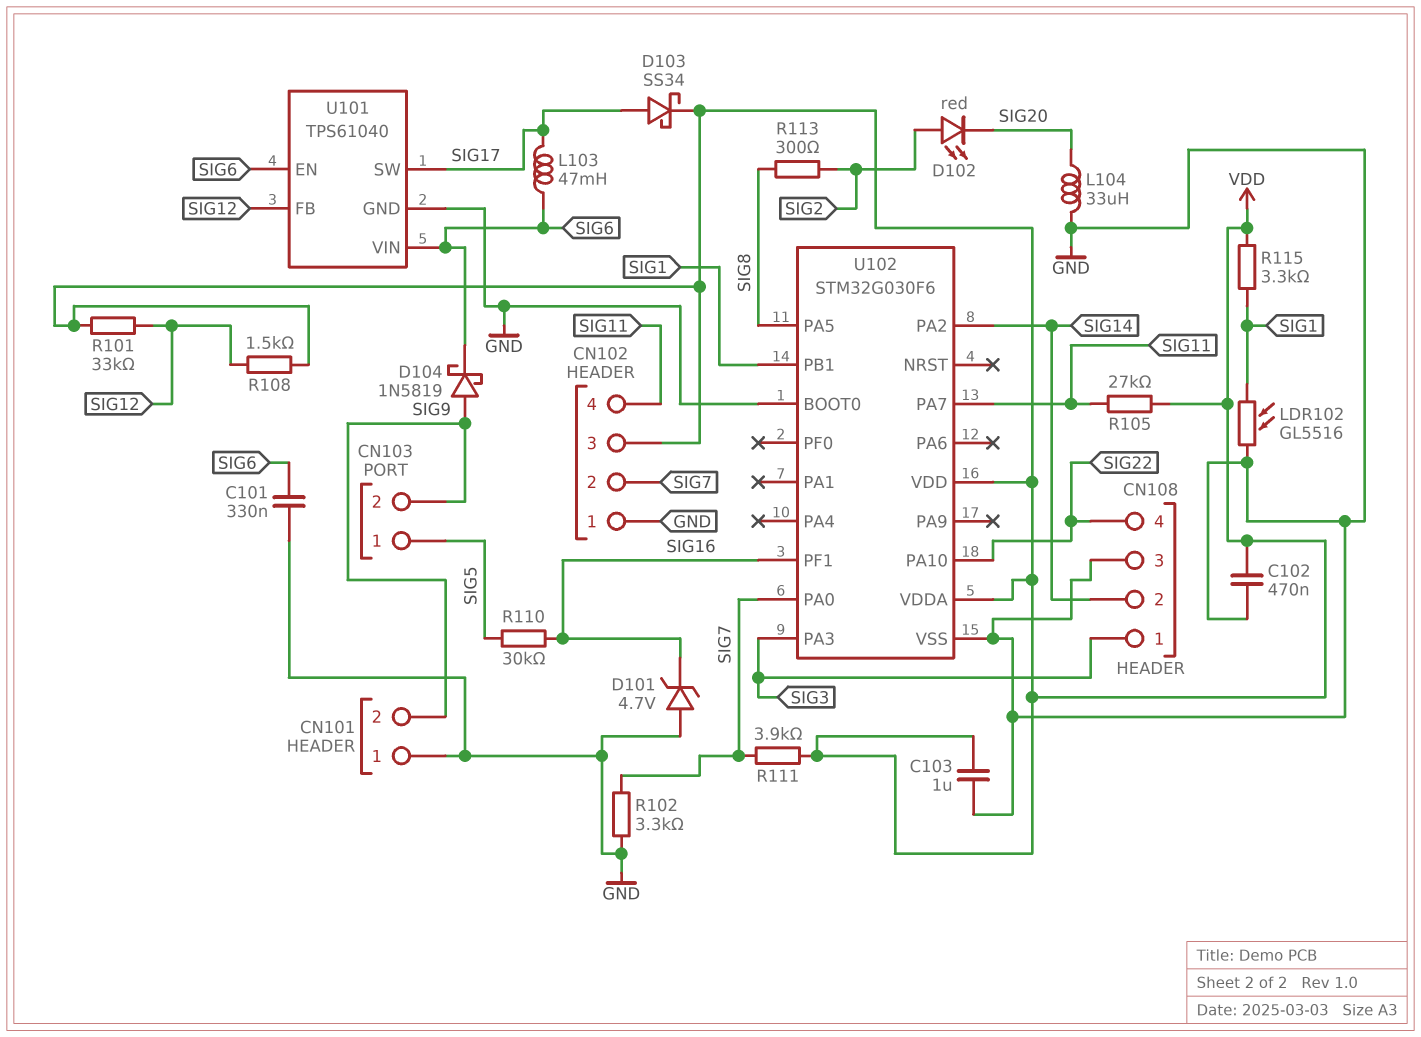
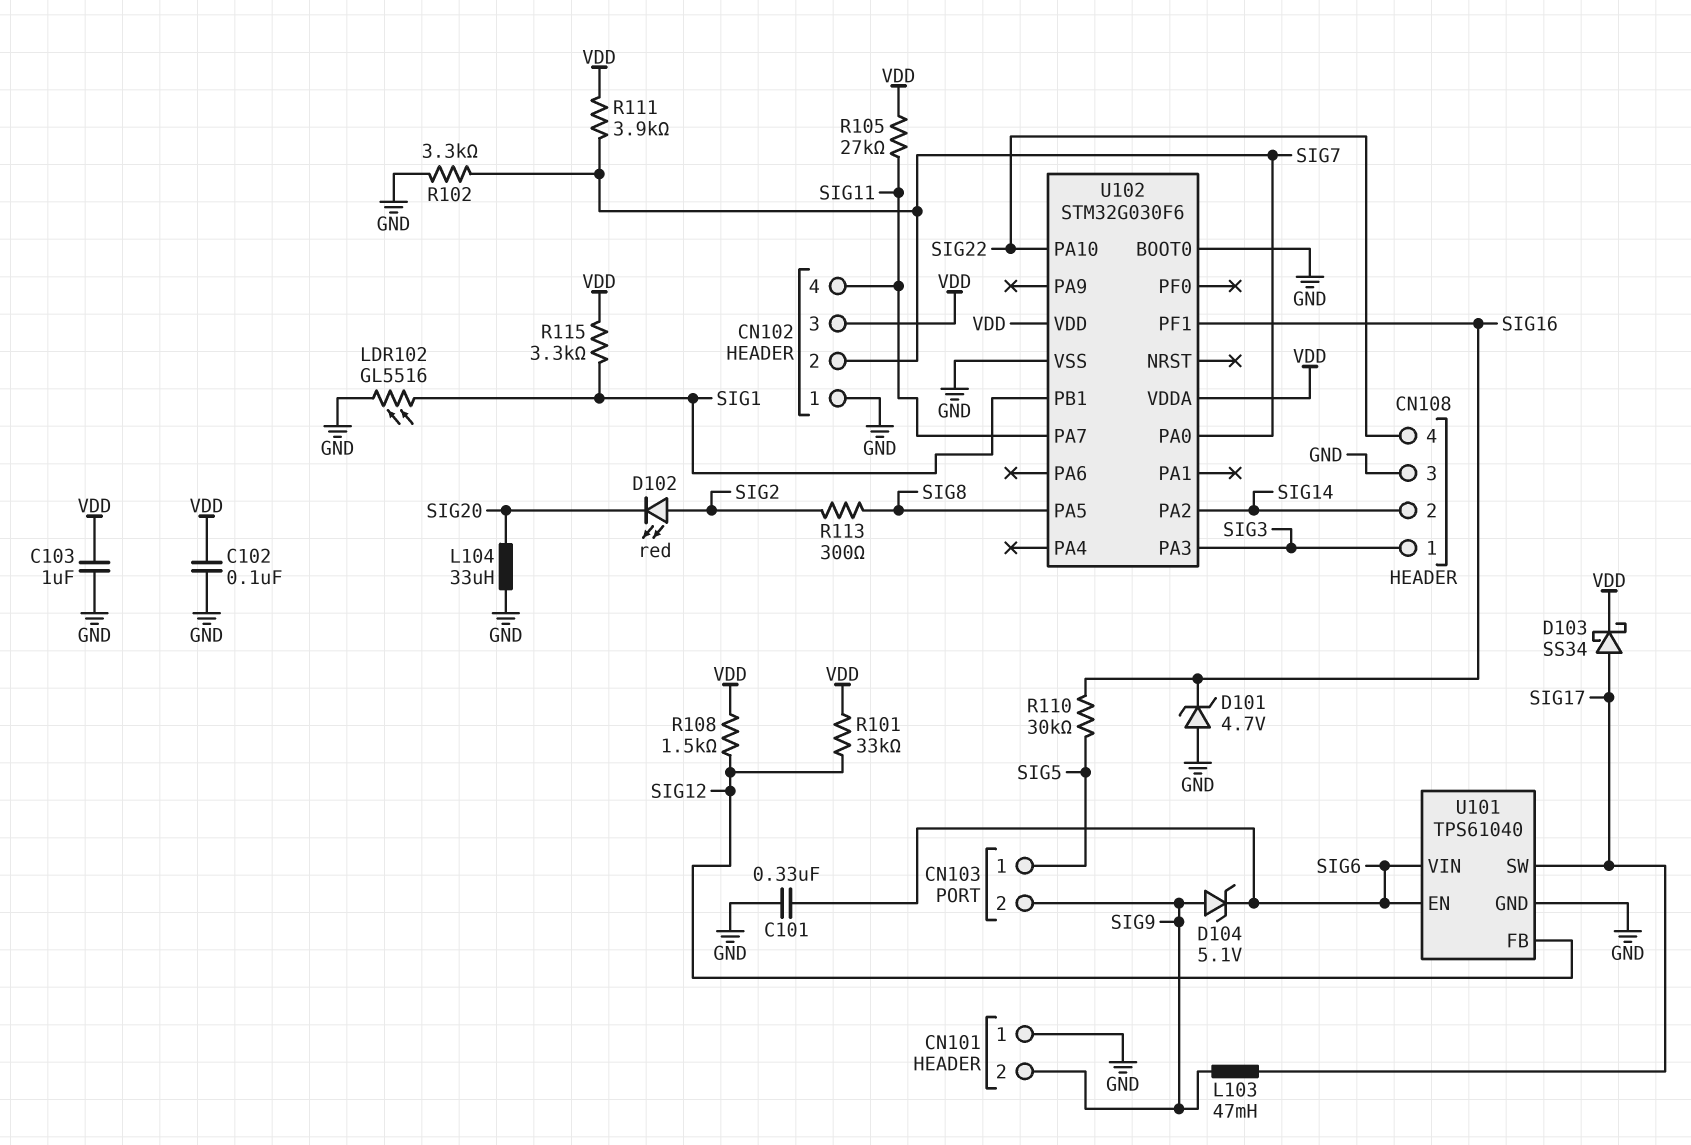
C102: 470nF (GND, VDD) -> 100nF (GND, VDD)
D104: schottky 1N5819 (A SIG9, K SIG6) -> zener 5.1V (A SIG9, K SIG6)
L103: 47mH (SIG6, SIG17) -> 47mH (SIG9, SIG17)

